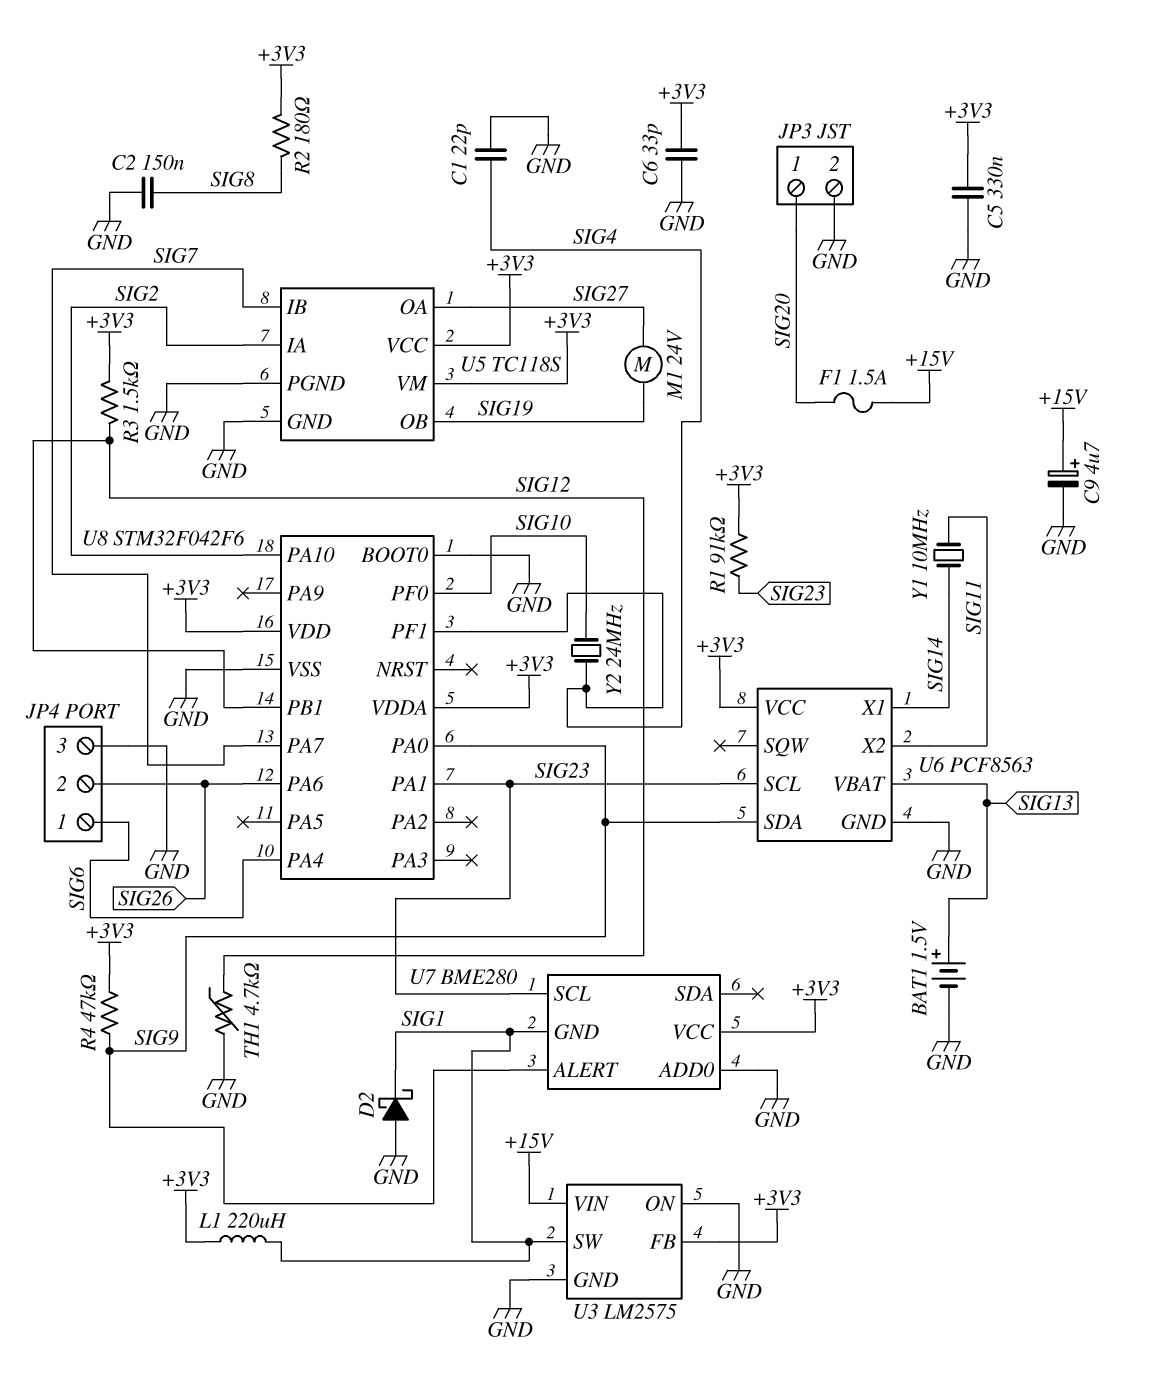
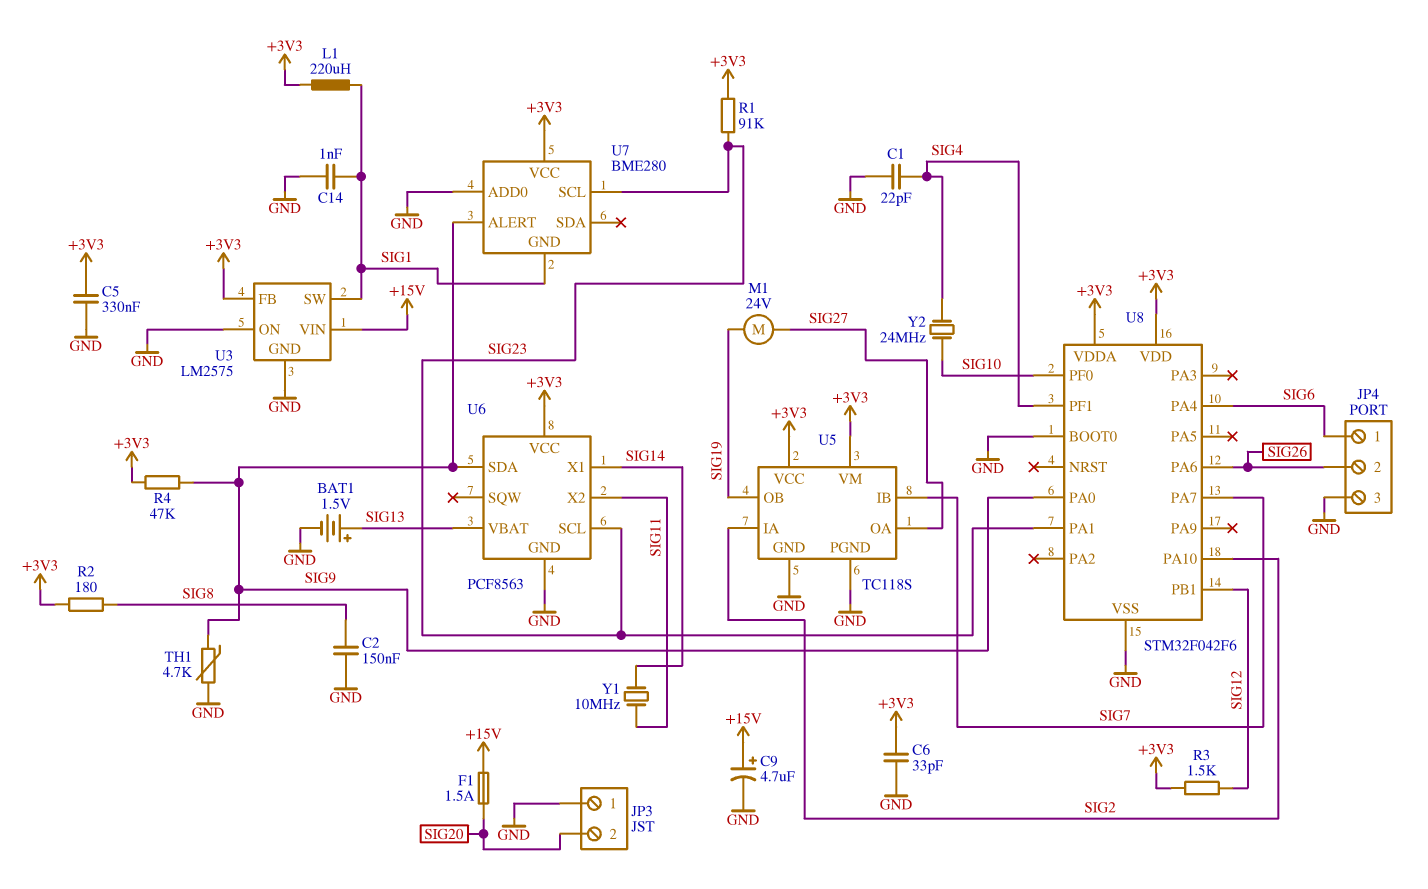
C14: none -> 1nF (GND, SIG1)
D2: schottky (A GND, K SIG1) -> none
JP3 pin 1: SIG20 -> GND
JP3 pin 2: GND -> SIG20
TH1: 4.7k (GND, SIG12) -> 4.7k (GND, SIG9)

